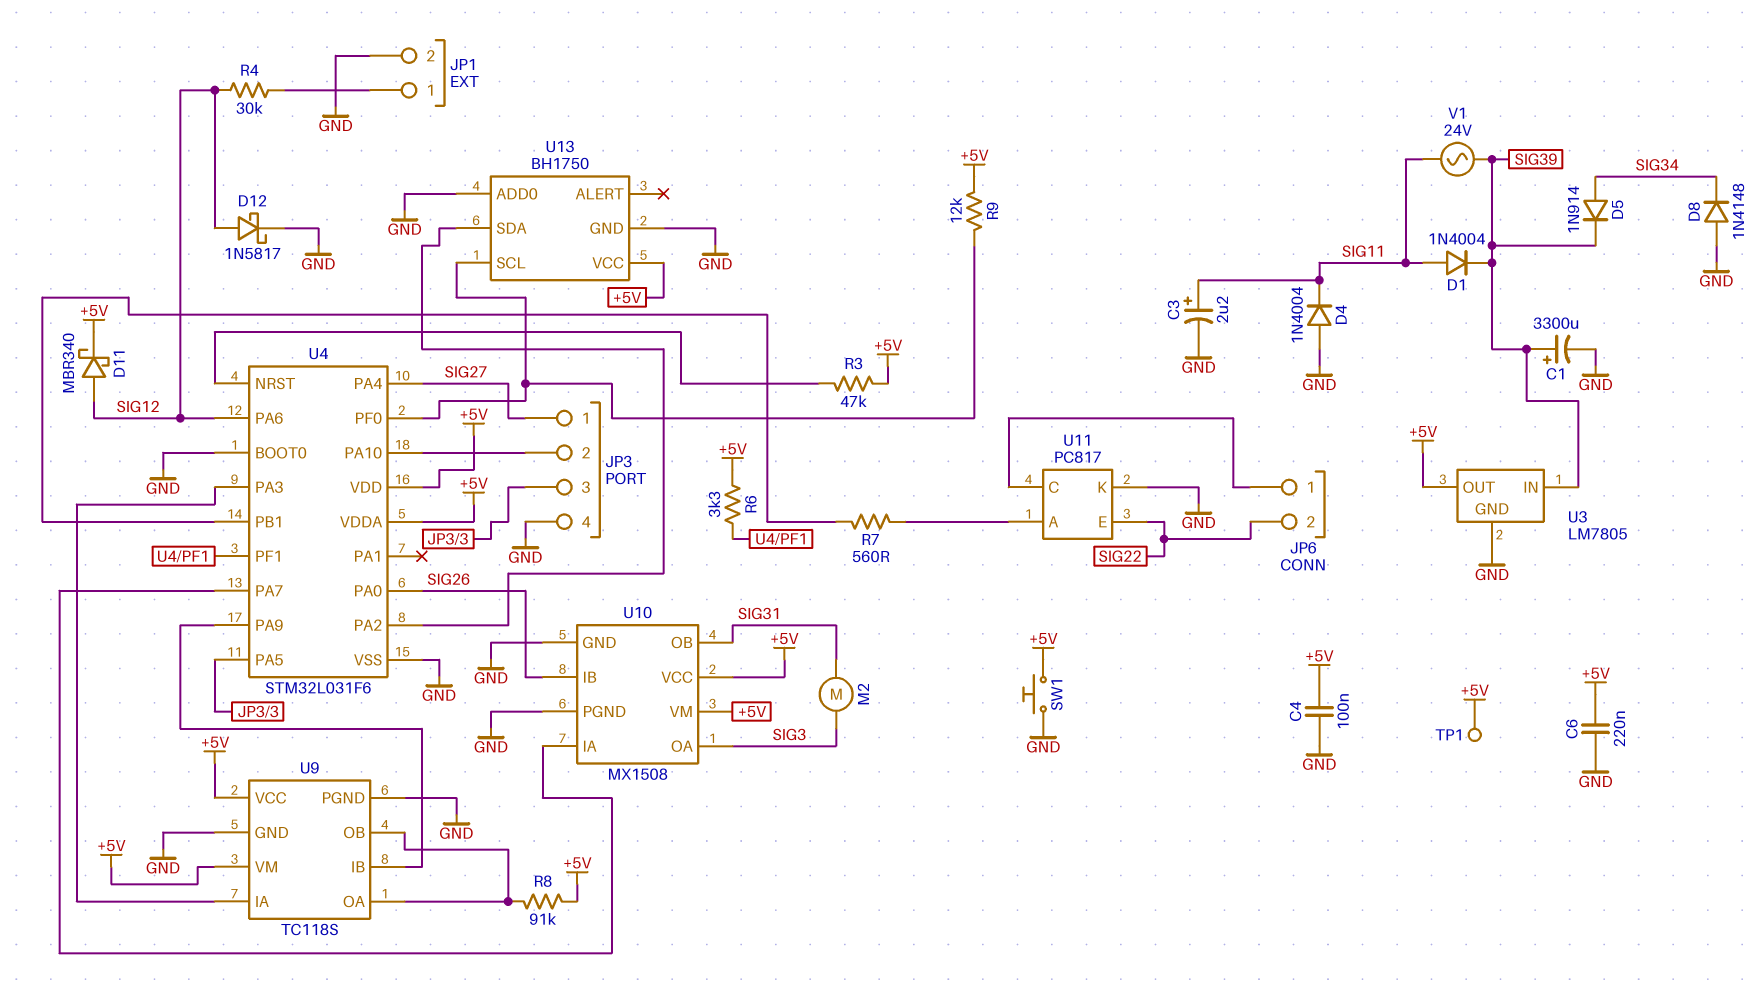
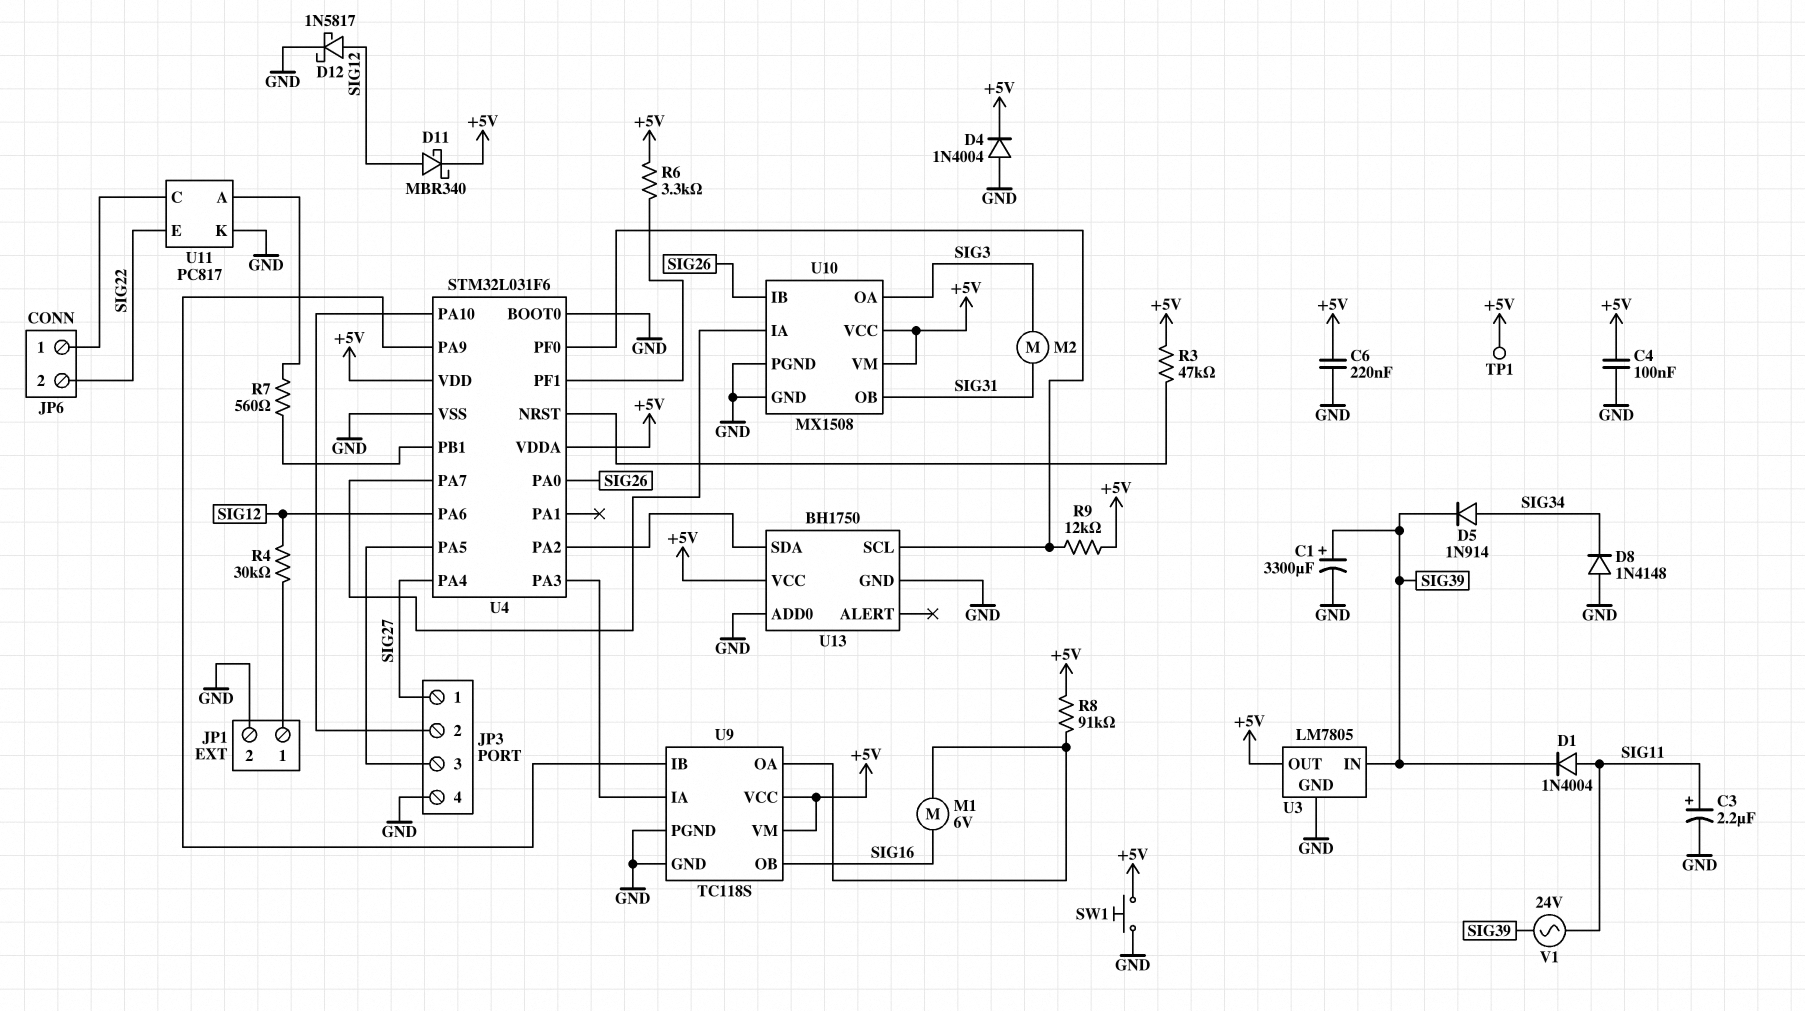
D4: diode 1N4004 (A GND, K SIG11) -> diode 1N4004 (A GND, K +5V)
M1: none -> motor 6V (SIG16, U9/OA)
U9 pin OB: U9/OA -> SIG16

